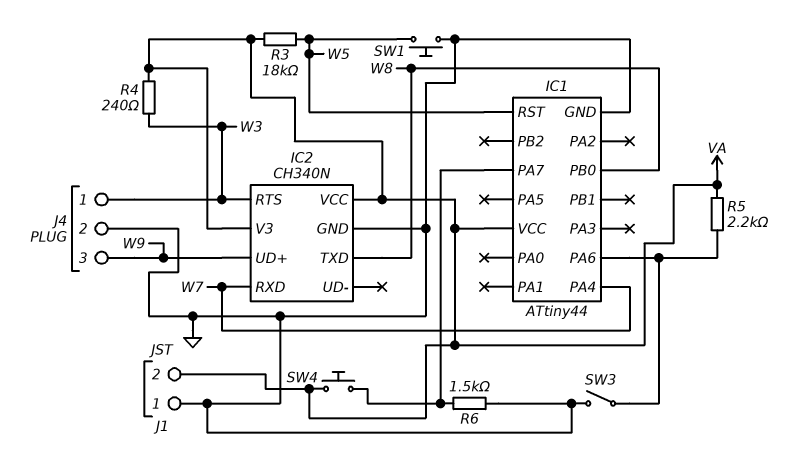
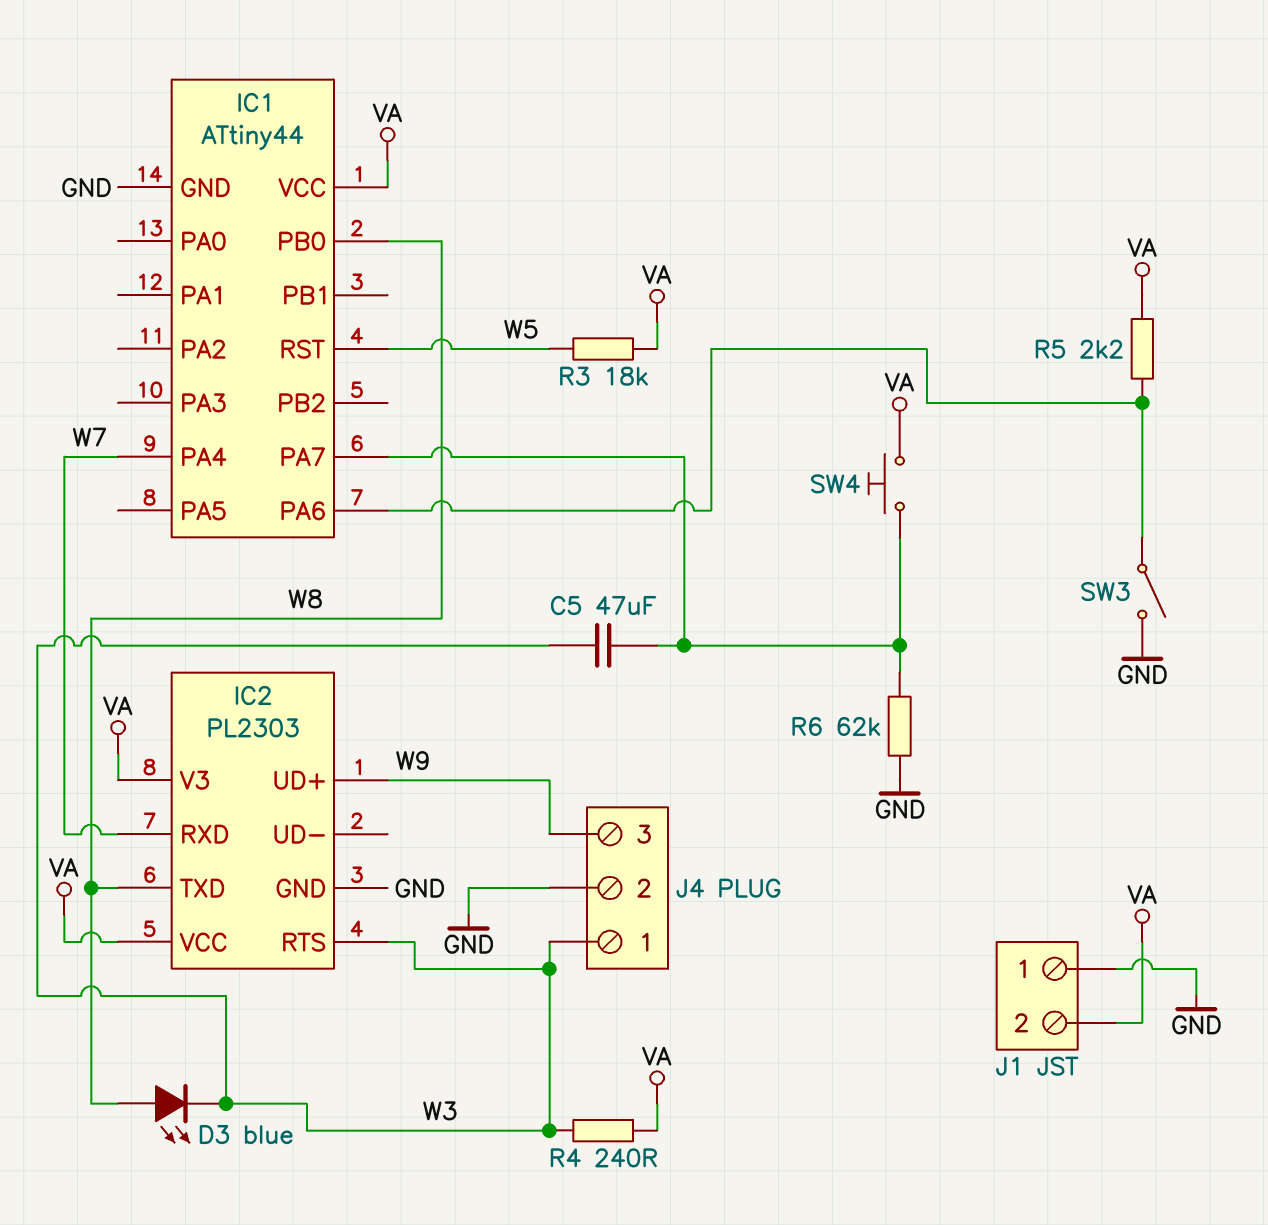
C5: none -> 47uF (IC1/PA7, W3)
D3: none -> LED blue (A W8, K W3)
IC2: CH340N -> PL2303
R6: 1.5k (GND, IC1/PA7) -> 62k (GND, IC1/PA7)
SW1: button (GND, W5) -> none

